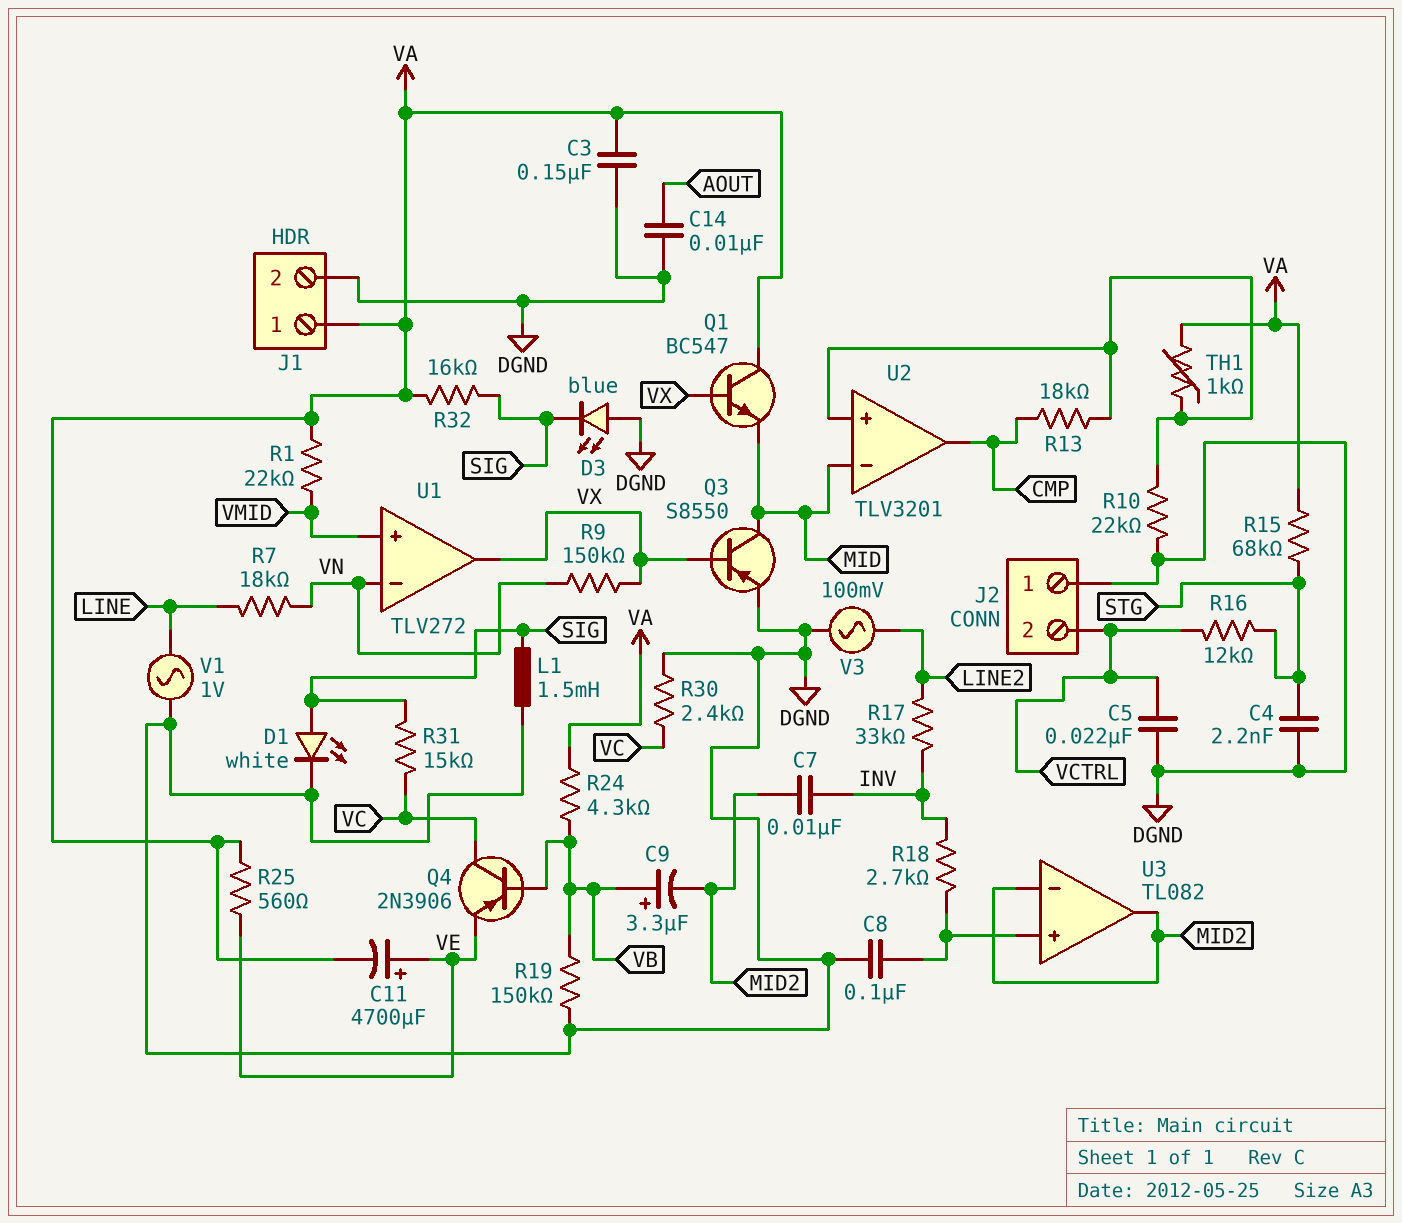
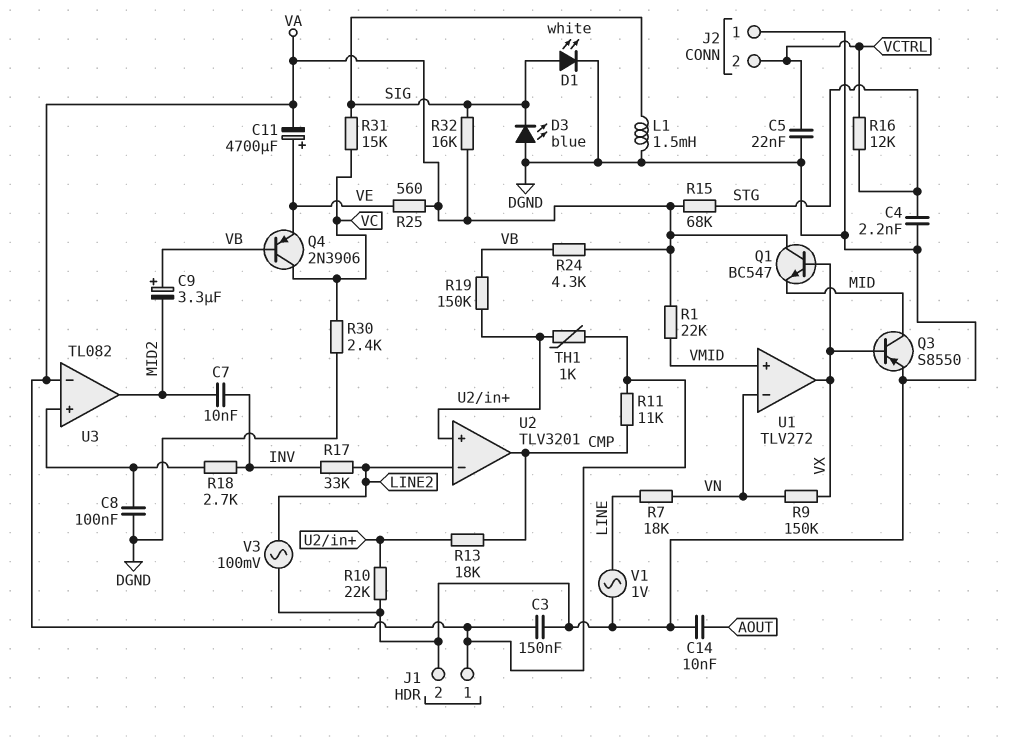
R11: none -> 11k (CMP, VA)
R19: 150k (DGND, VB) -> 150k (U2/in+, VB)
U2 pin in-: MID -> LINE2
U3 pin in-: MID2 -> VA

